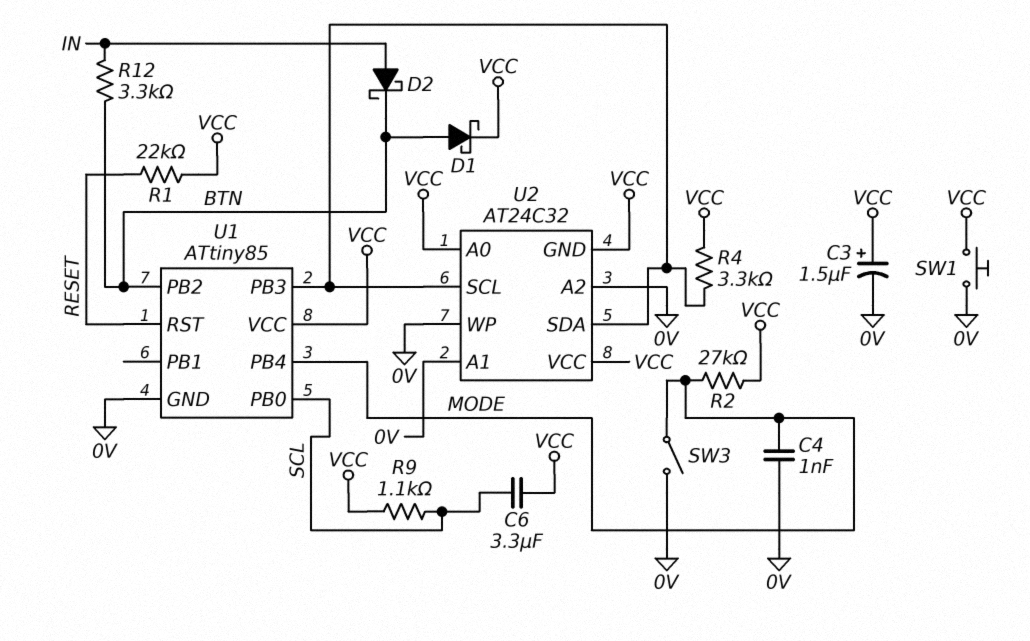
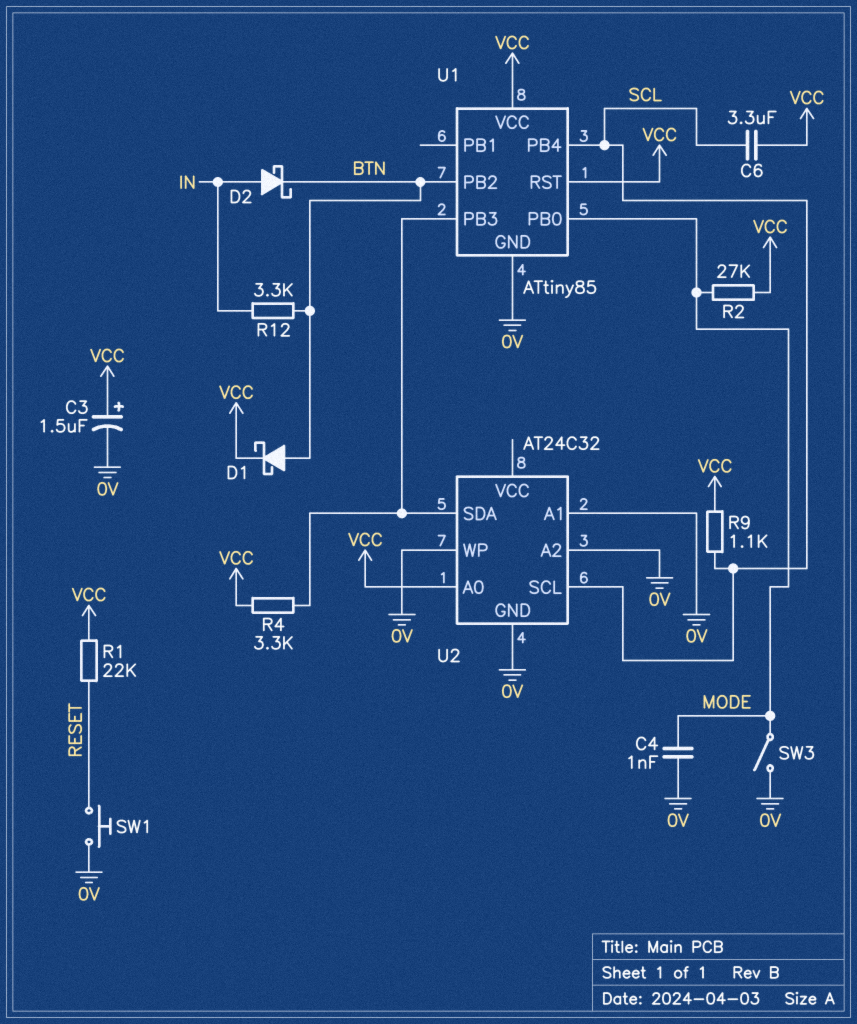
SW1: button (0V, VCC) -> button (0V, RESET)
U1 pin PB0: SCL -> MODE
U1 pin PB4: MODE -> SCL
U1 pin RST: RESET -> VCC
U2 pin GND: VCC -> 0V
U2 pin SCL: U1/PB3 -> SCL
U2 pin VCC: VCC -> none

